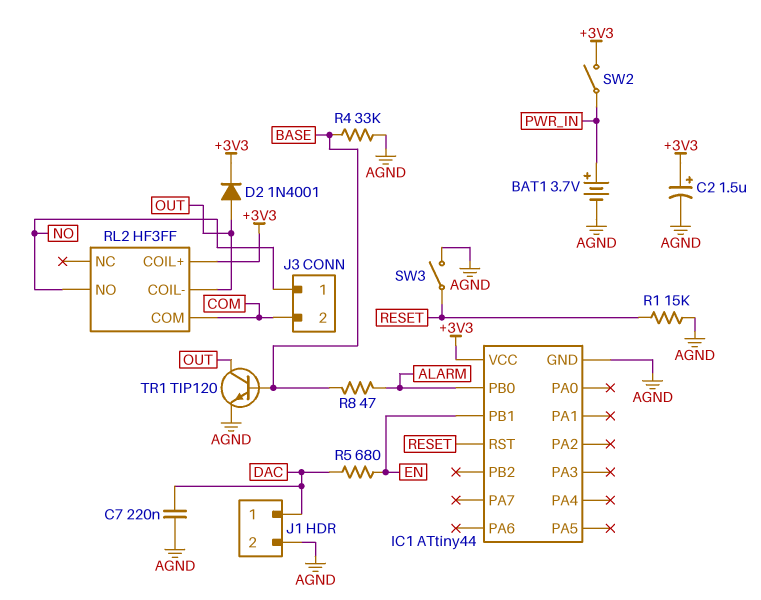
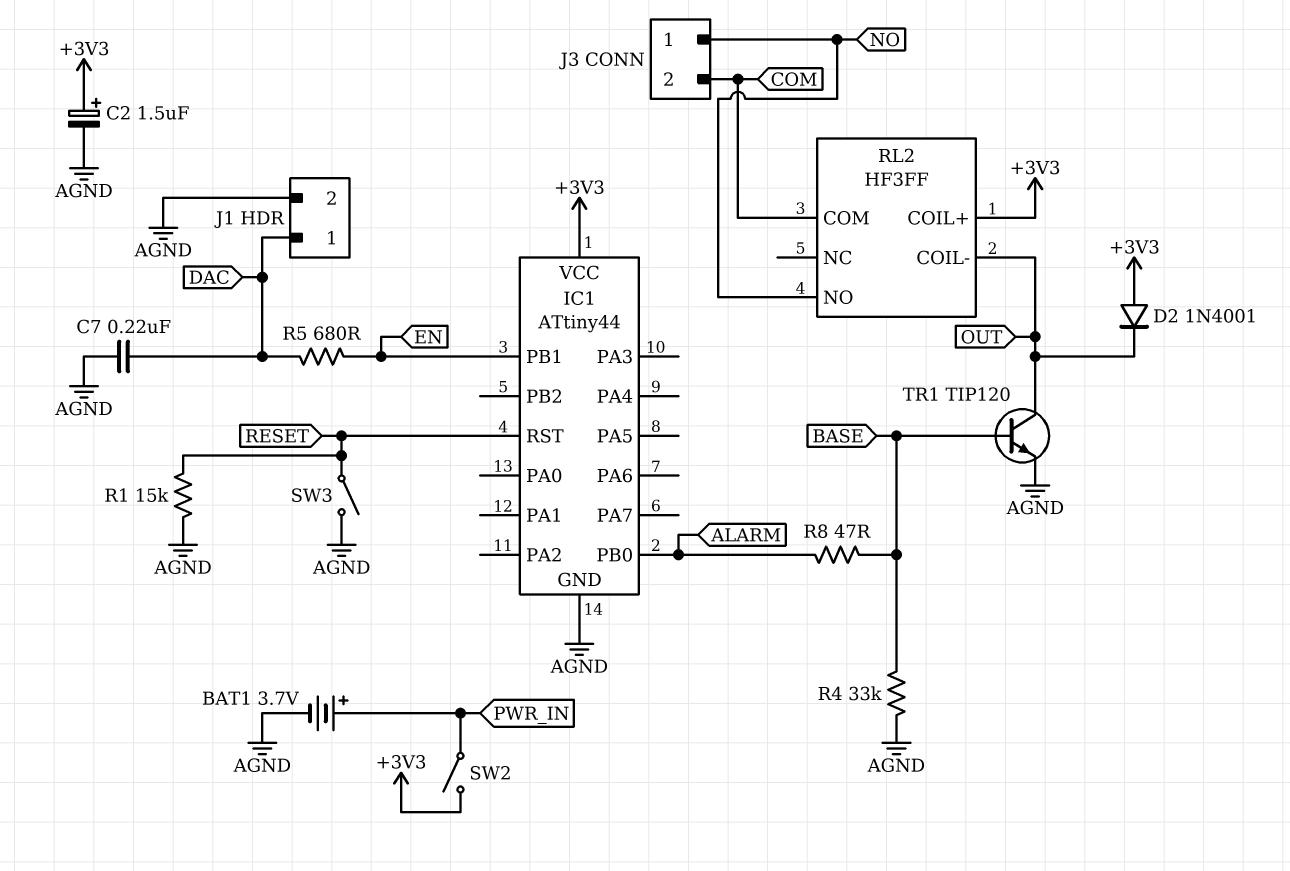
D2: diode 1N4001 (A OUT, K +3V3) -> diode 1N4001 (A +3V3, K OUT)

